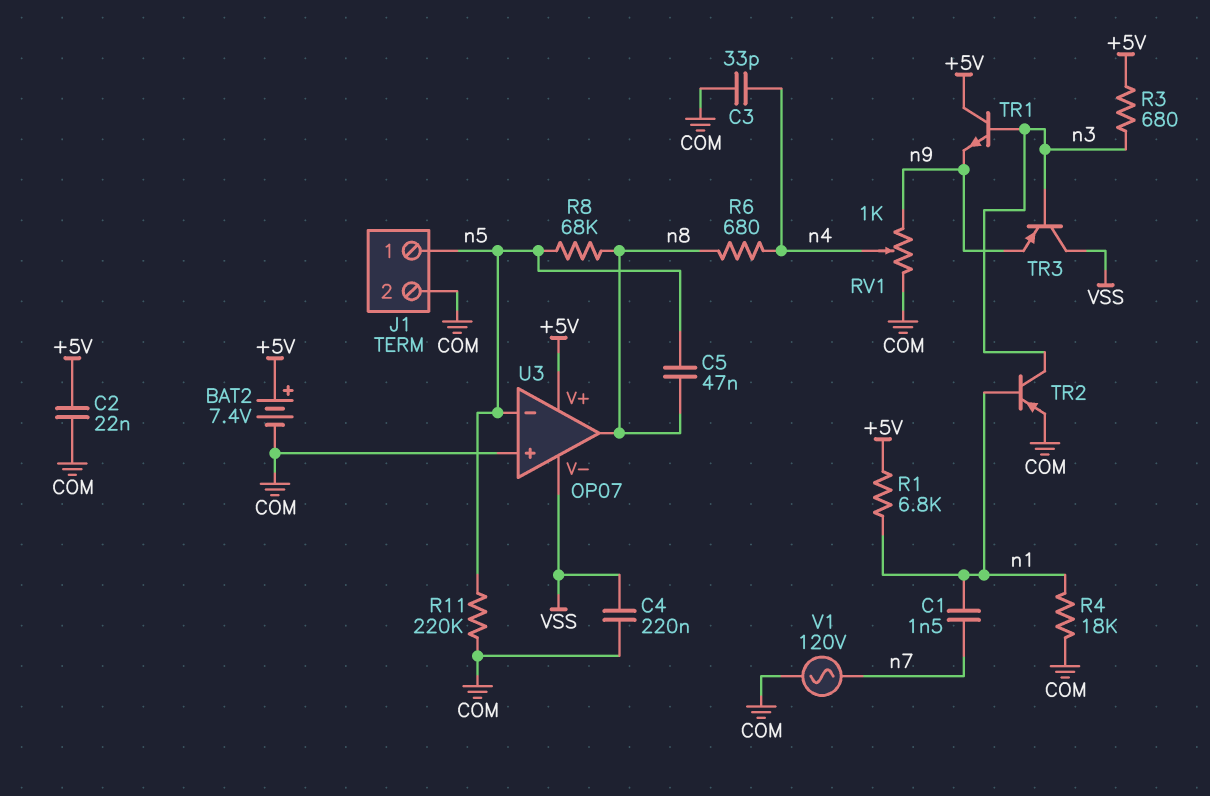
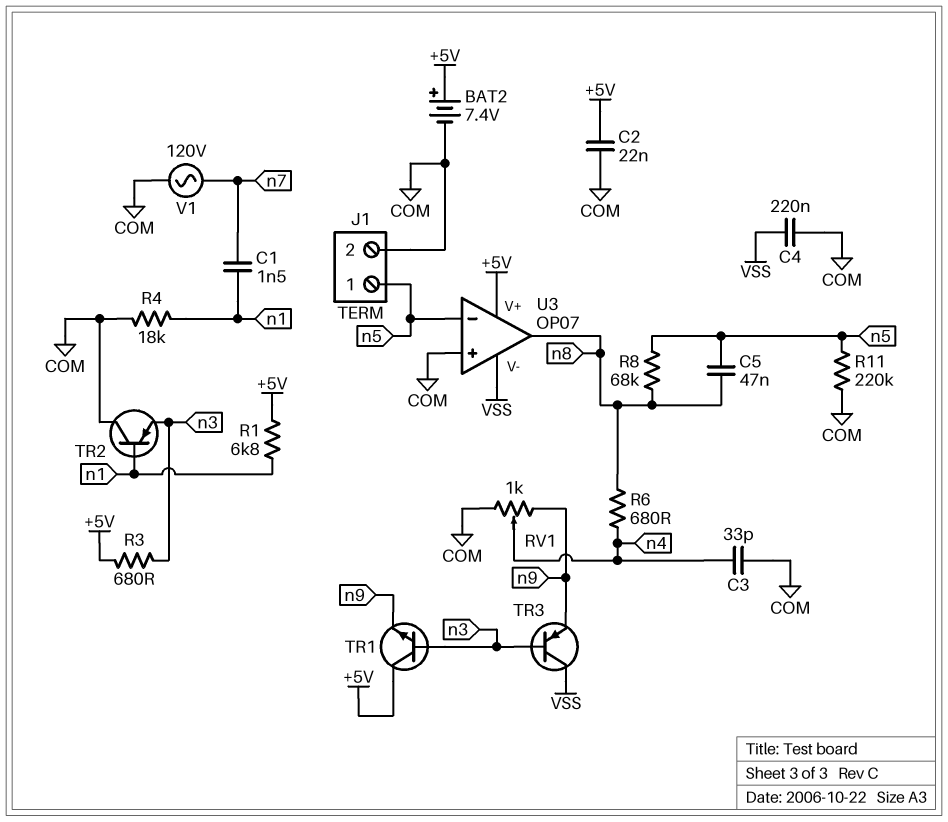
TR2: PNP (B n1, C n3, E COM) -> PNP (B n1, C COM, E n3)

